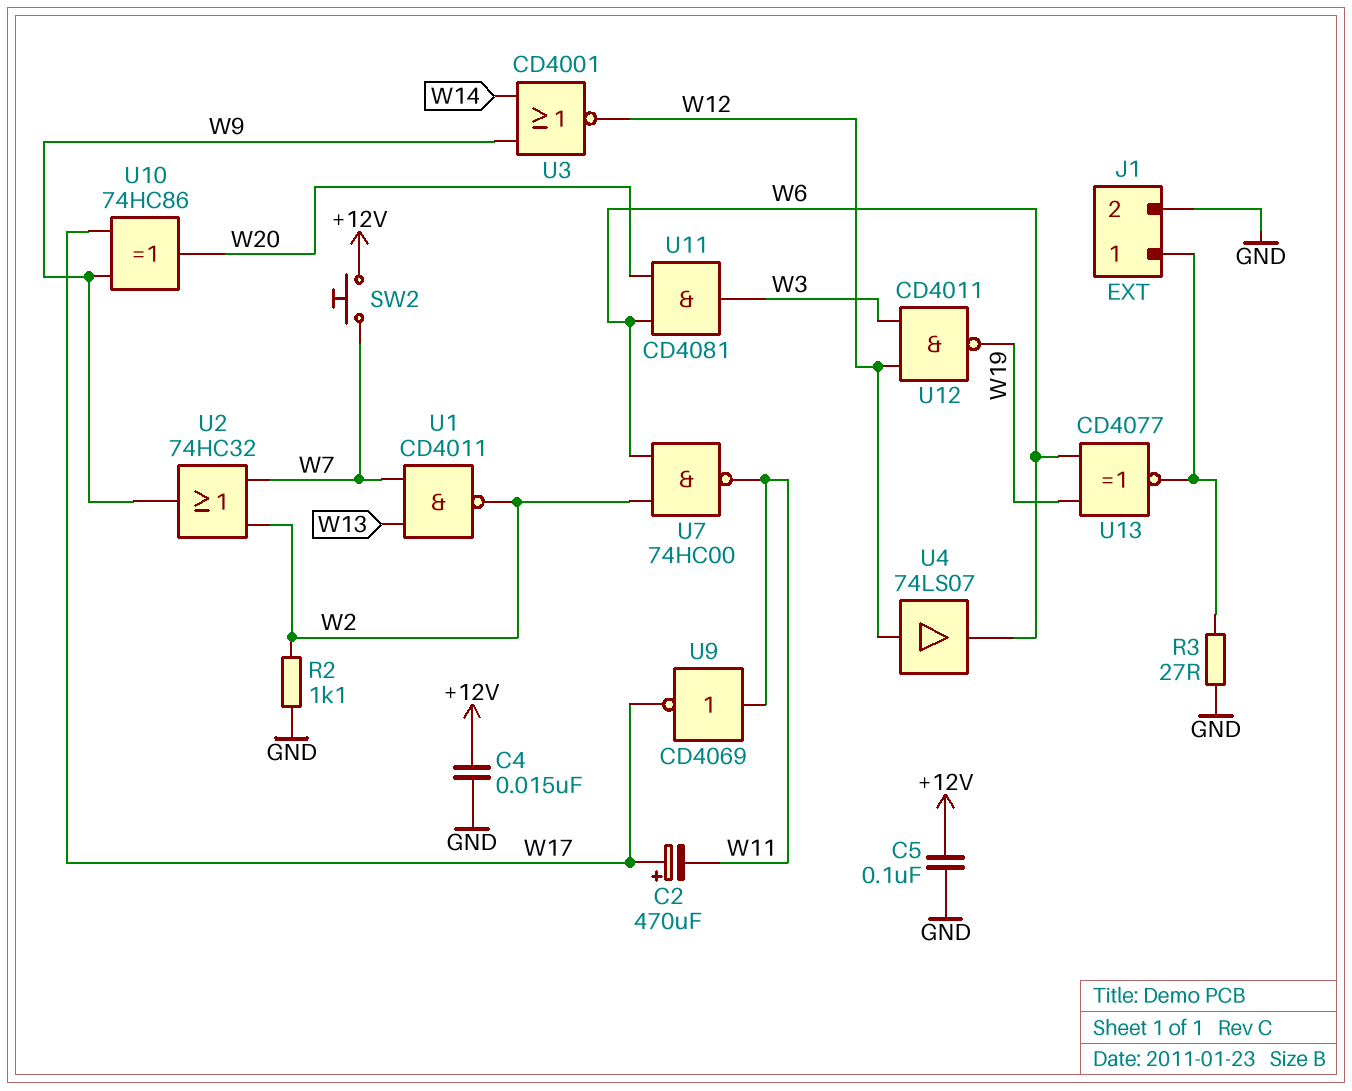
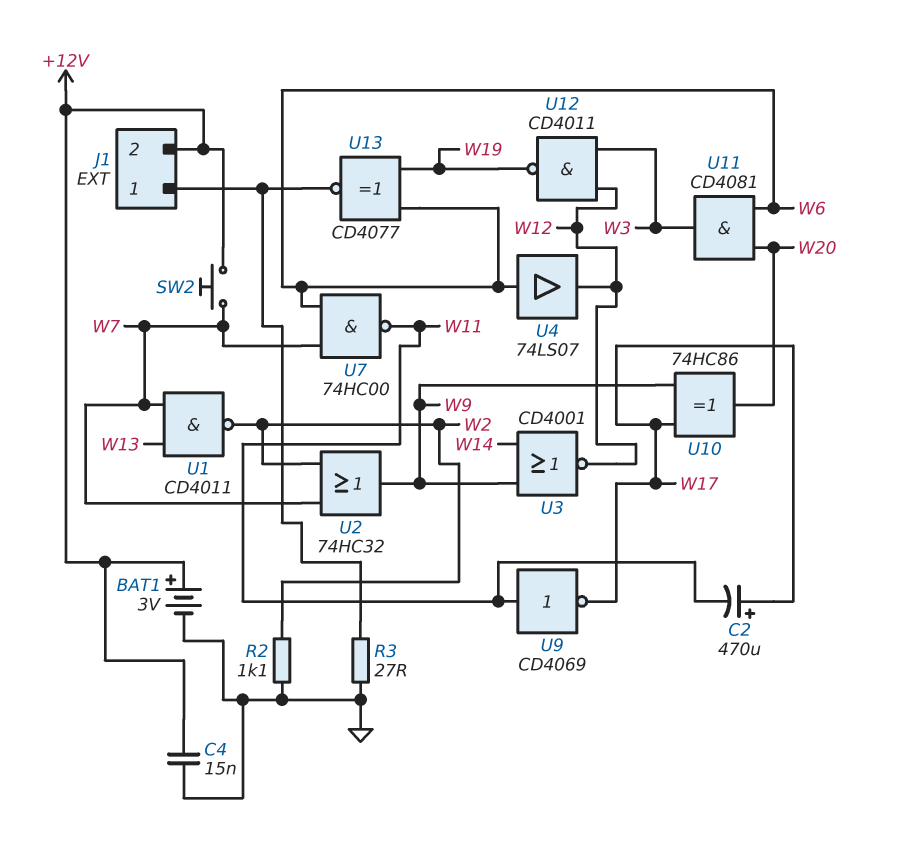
BAT1: none -> 3V (plus +12V, minus GND)
C5: 100nF (+12V, GND) -> none
J1 pin 2: GND -> +12V
U4: buffer 74LS07 (in W12, out W6) -> buffer 74LS07 (in W6, out W12)
U7: NAND 74HC00 (in W2, in W6, out W11) -> NAND 74HC00 (in W6, in W7, out W11)

